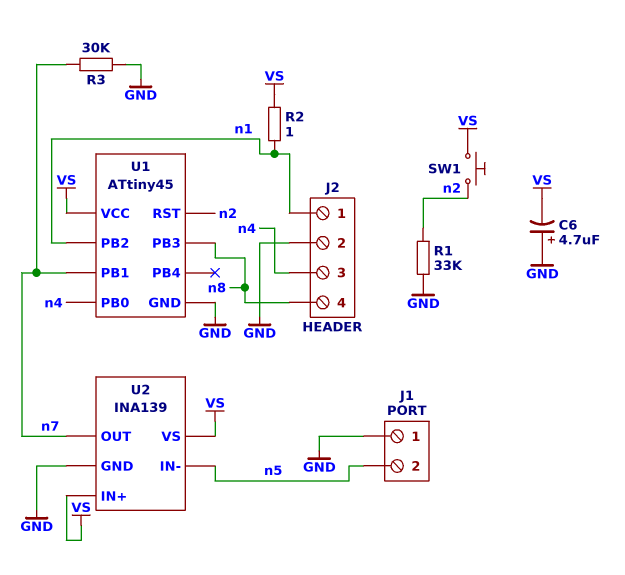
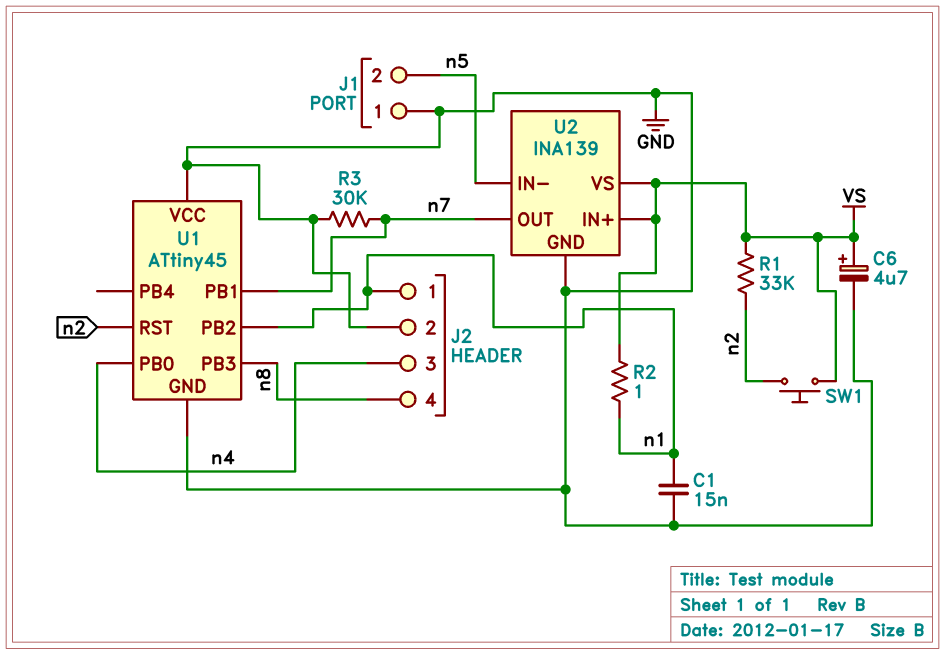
C1: none -> 15nF (GND, n1)
C6: 4.7uF (plus GND, minus VS) -> 4.7uF (plus VS, minus GND)
R1: 33k (GND, n2) -> 33k (VS, n2)
U1 pin VCC: VS -> GND

